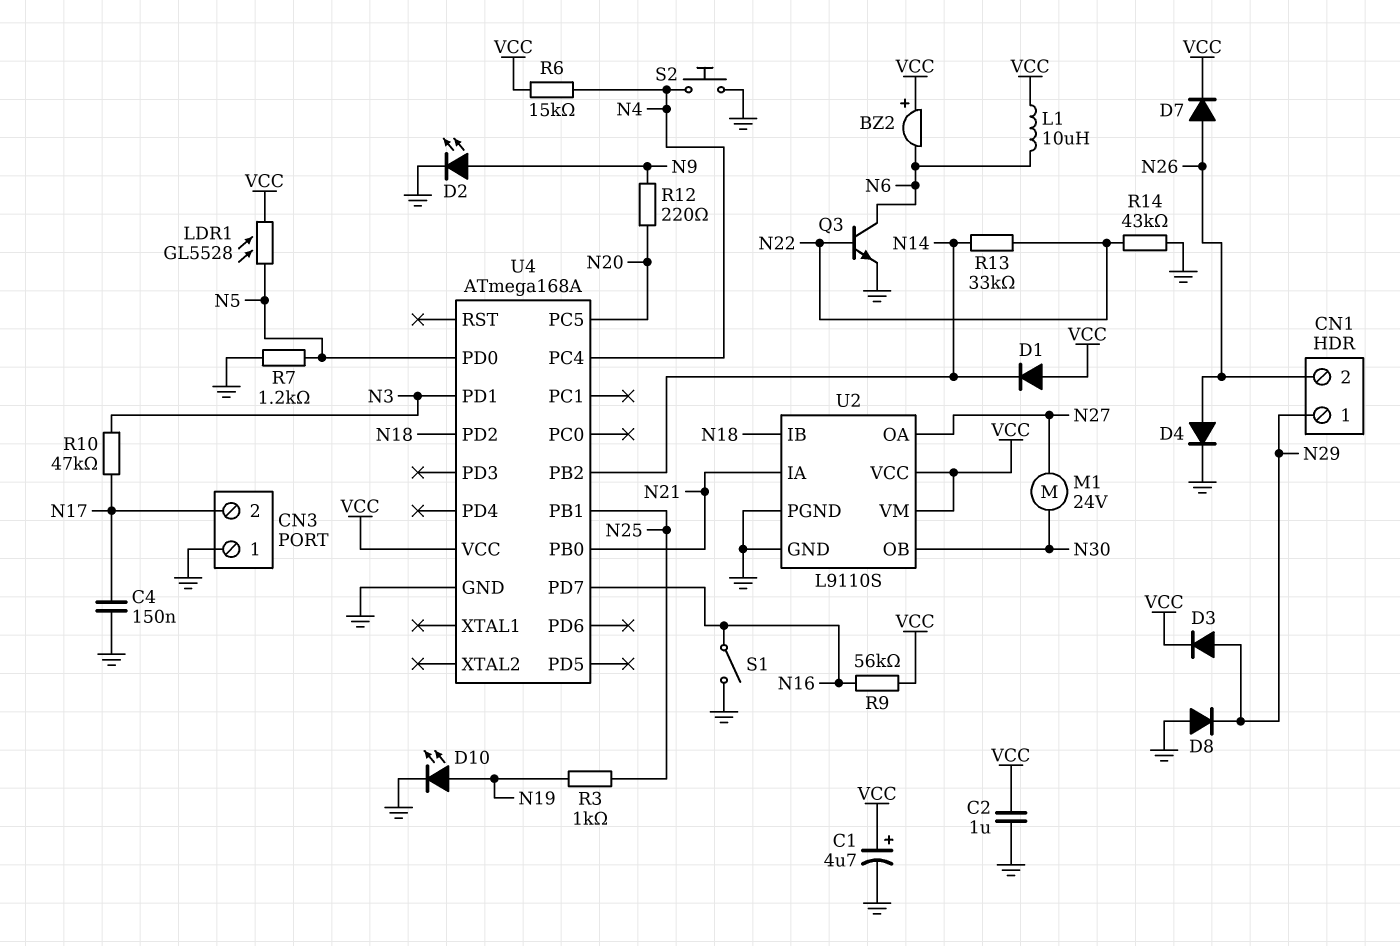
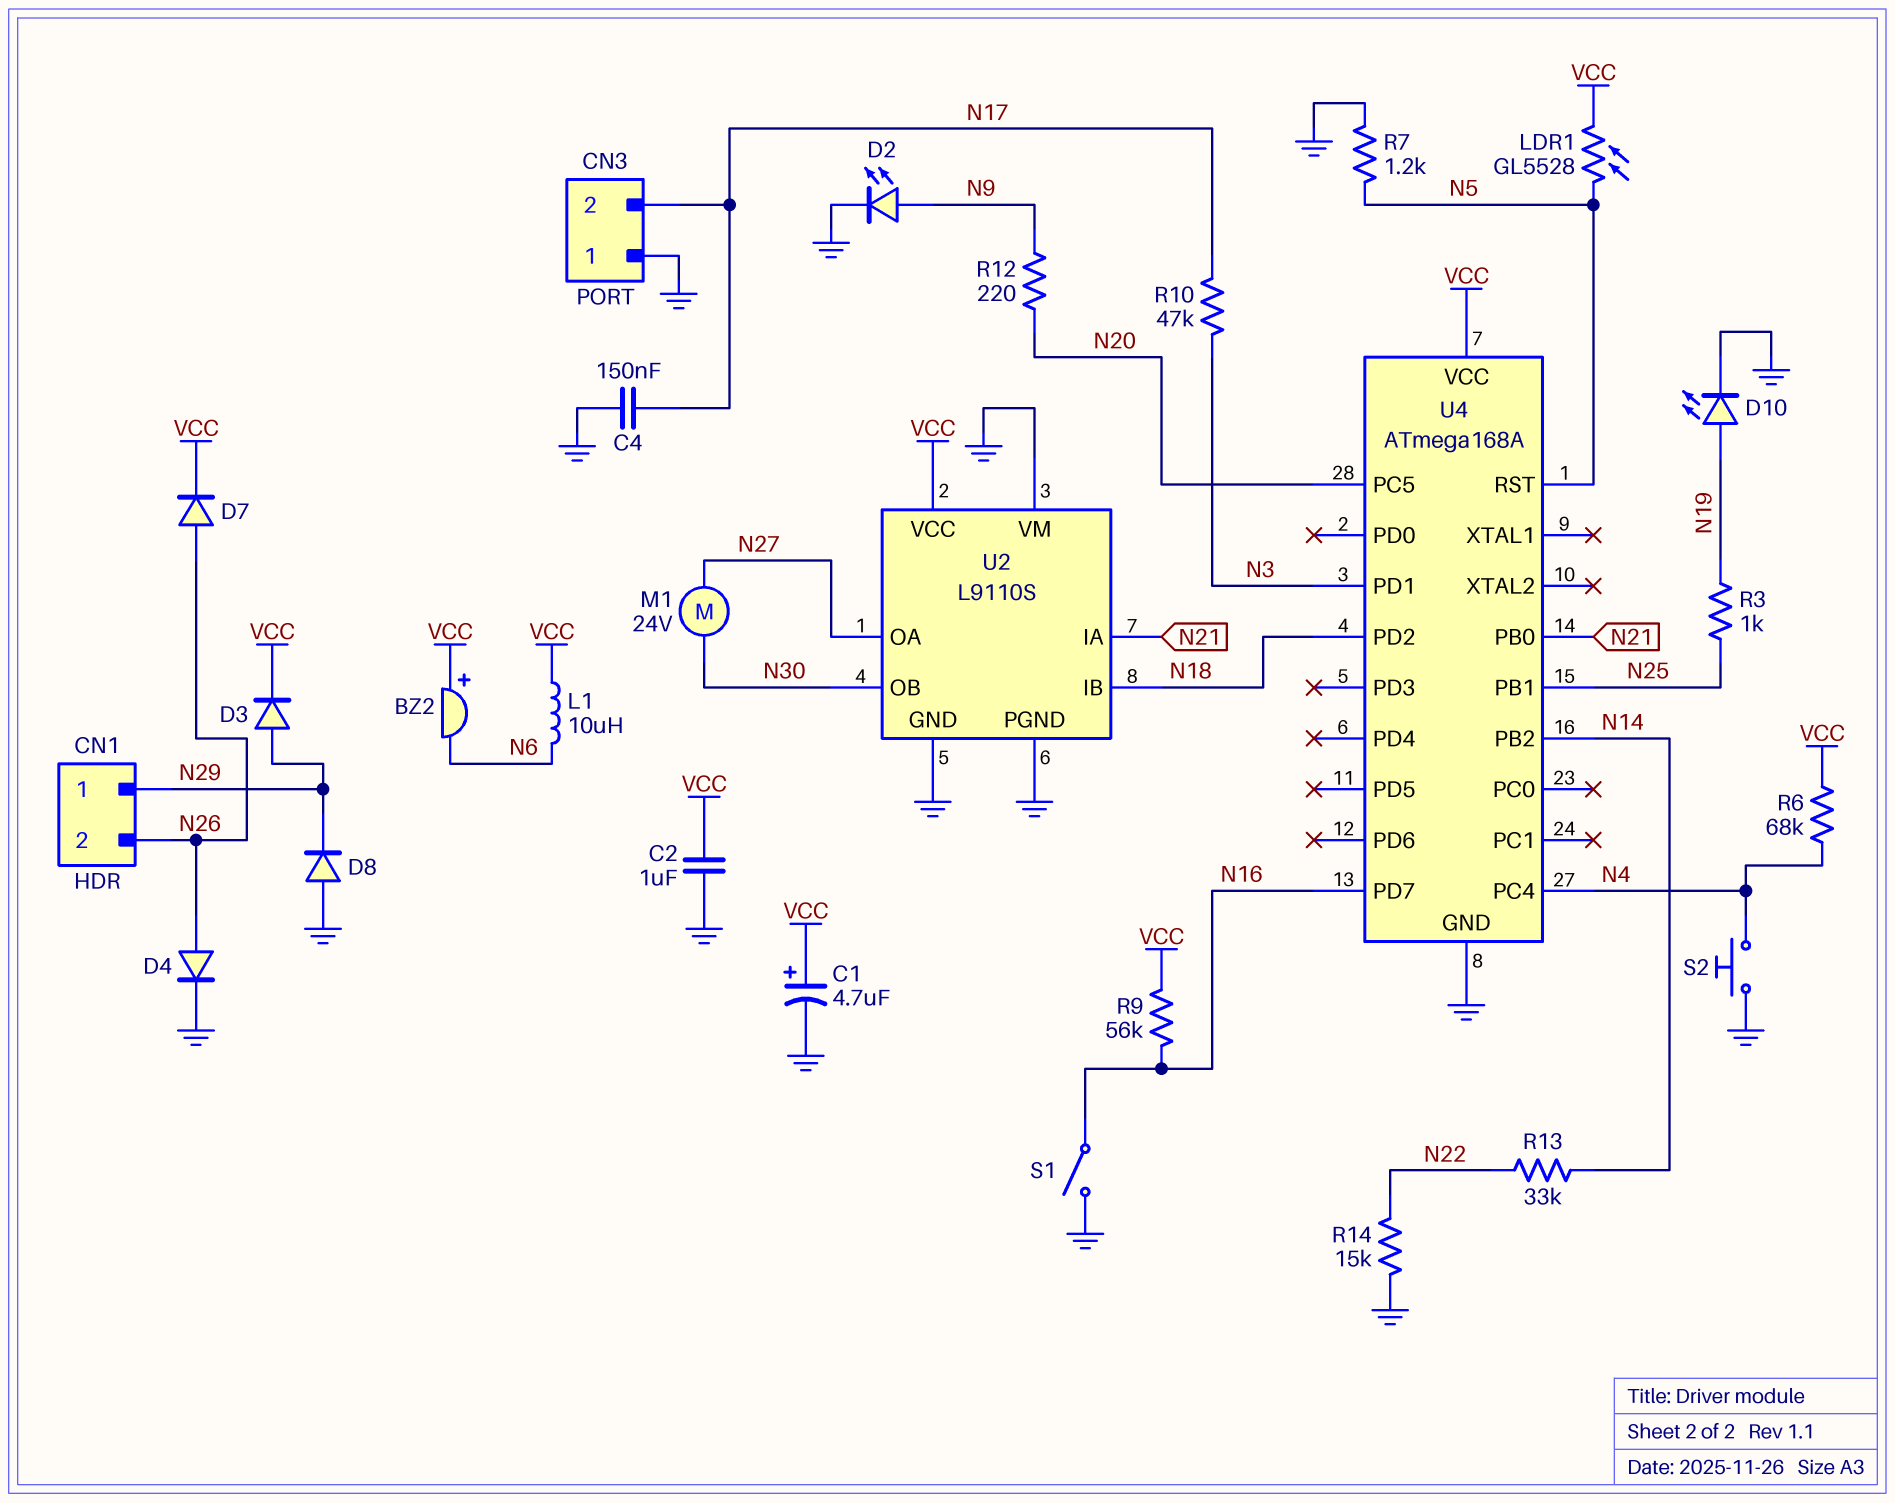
D1: diode (A VCC, K N14) -> none
Q3: NPN (B N22, C N6, E GND) -> none
R6: 15k (N4, VCC) -> 68k (N4, VCC)
R14: 43k (GND, N22) -> 15k (GND, N22)
U2 pin VM: VCC -> GND
U4 pin PD0: N5 -> none
U4 pin RST: none -> N5

